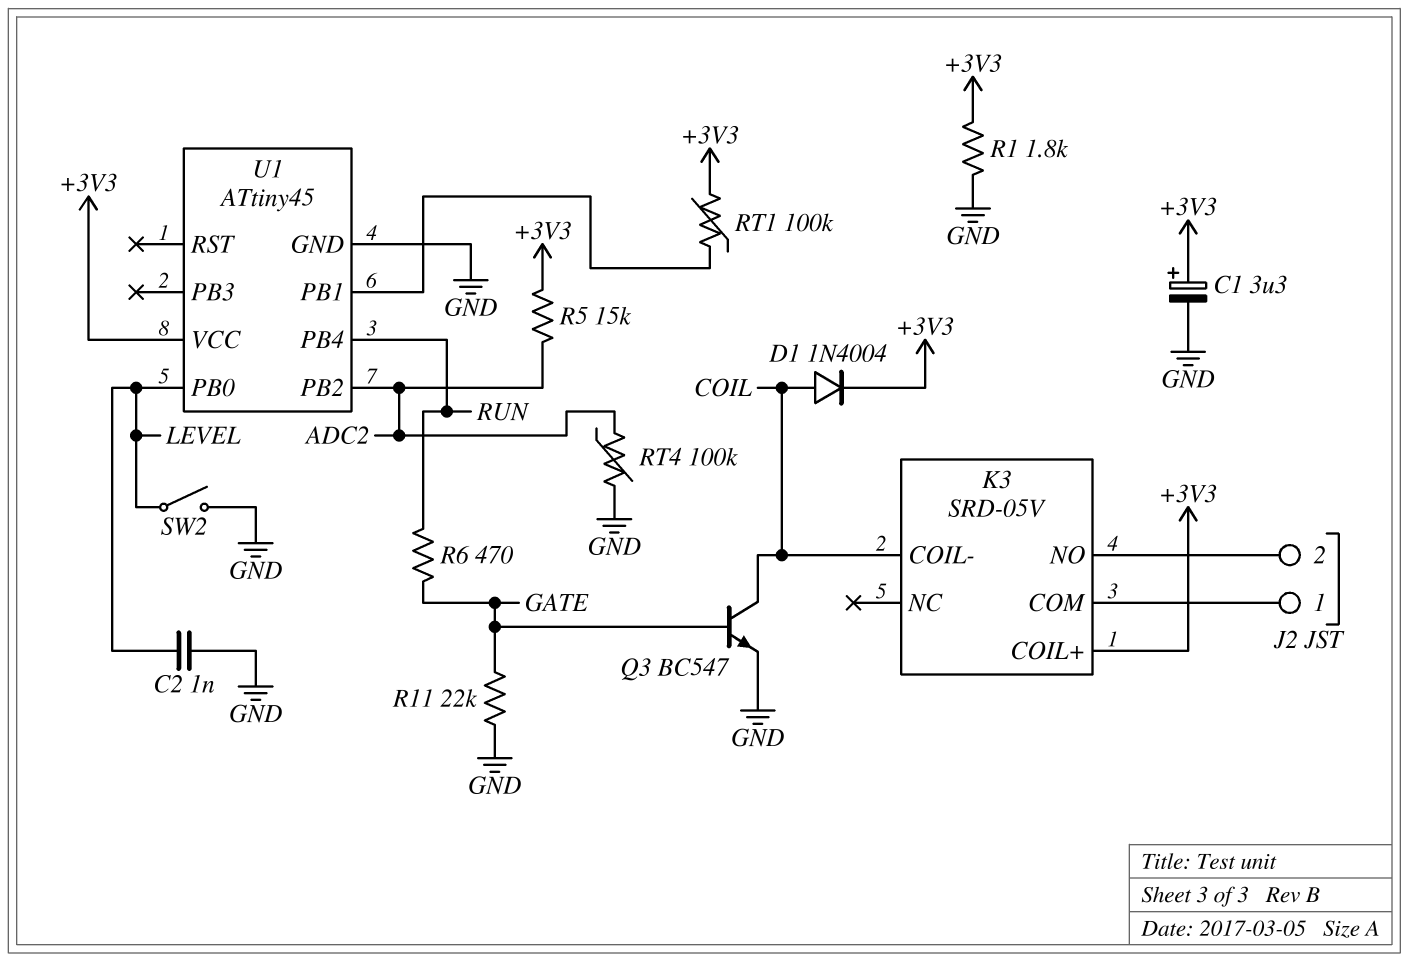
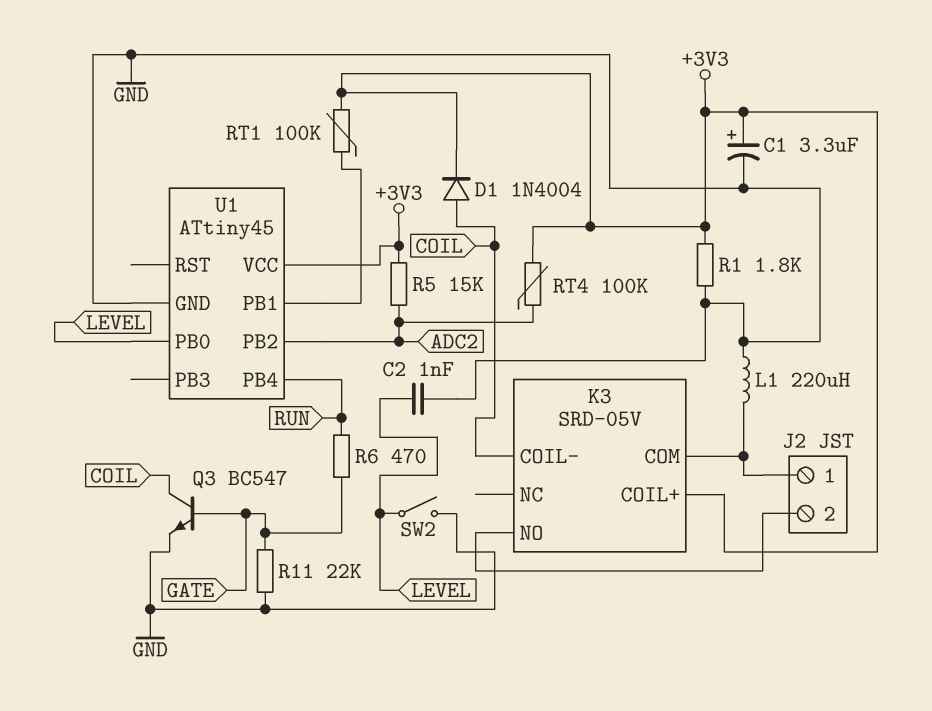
L1: none -> 220uH (GND, J2/1)
RT4: 100k (ADC2, GND) -> 100k (+3V3, ADC2)

